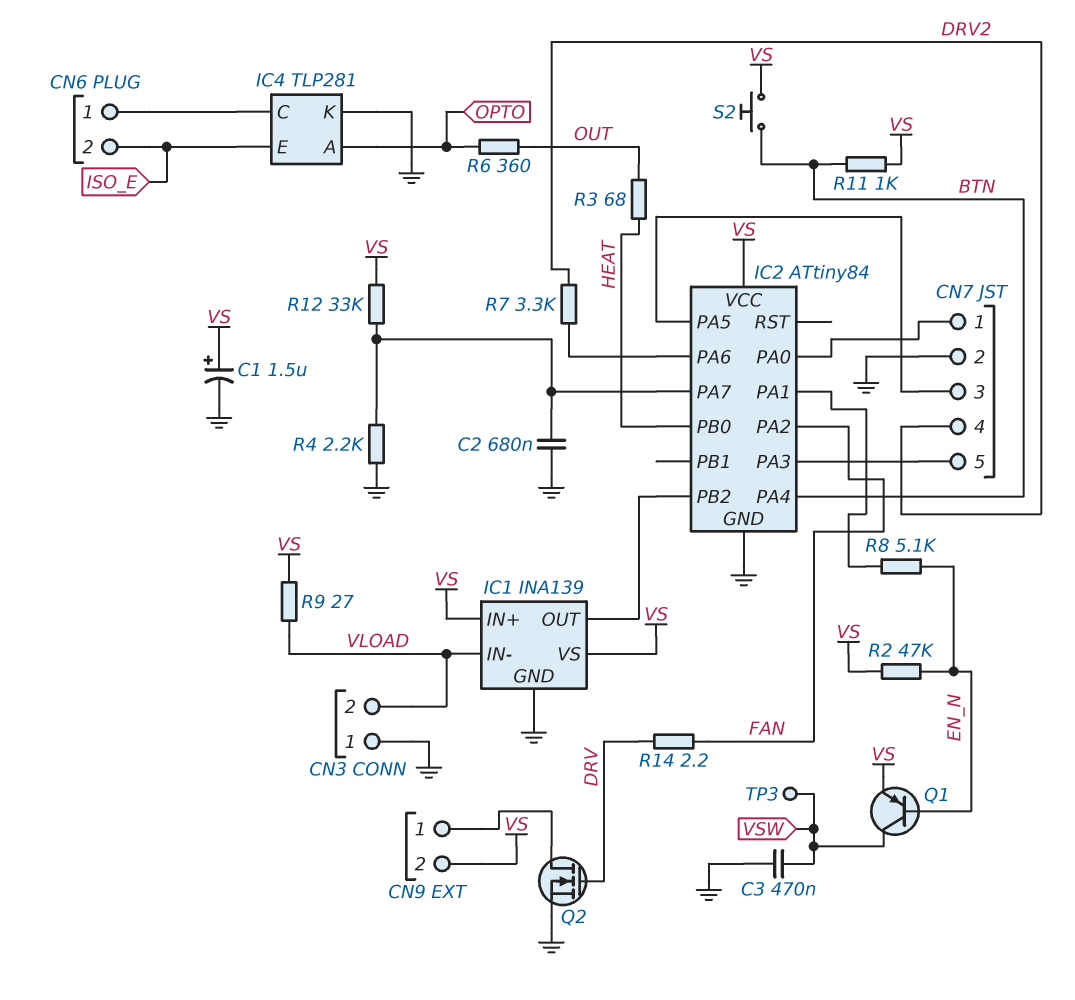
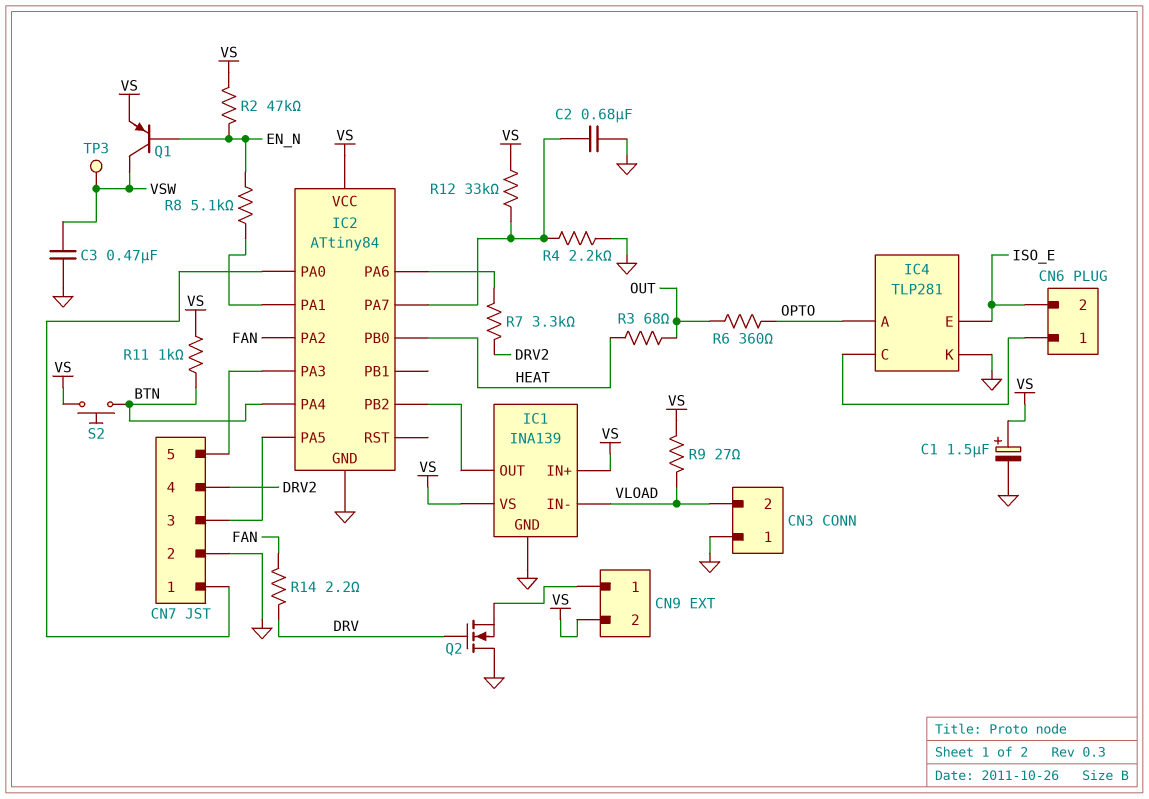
Q2: NMOS (G DRV, D CN9/1, S GND) -> NMOS (G DRV, D GND, S CN9/1)

